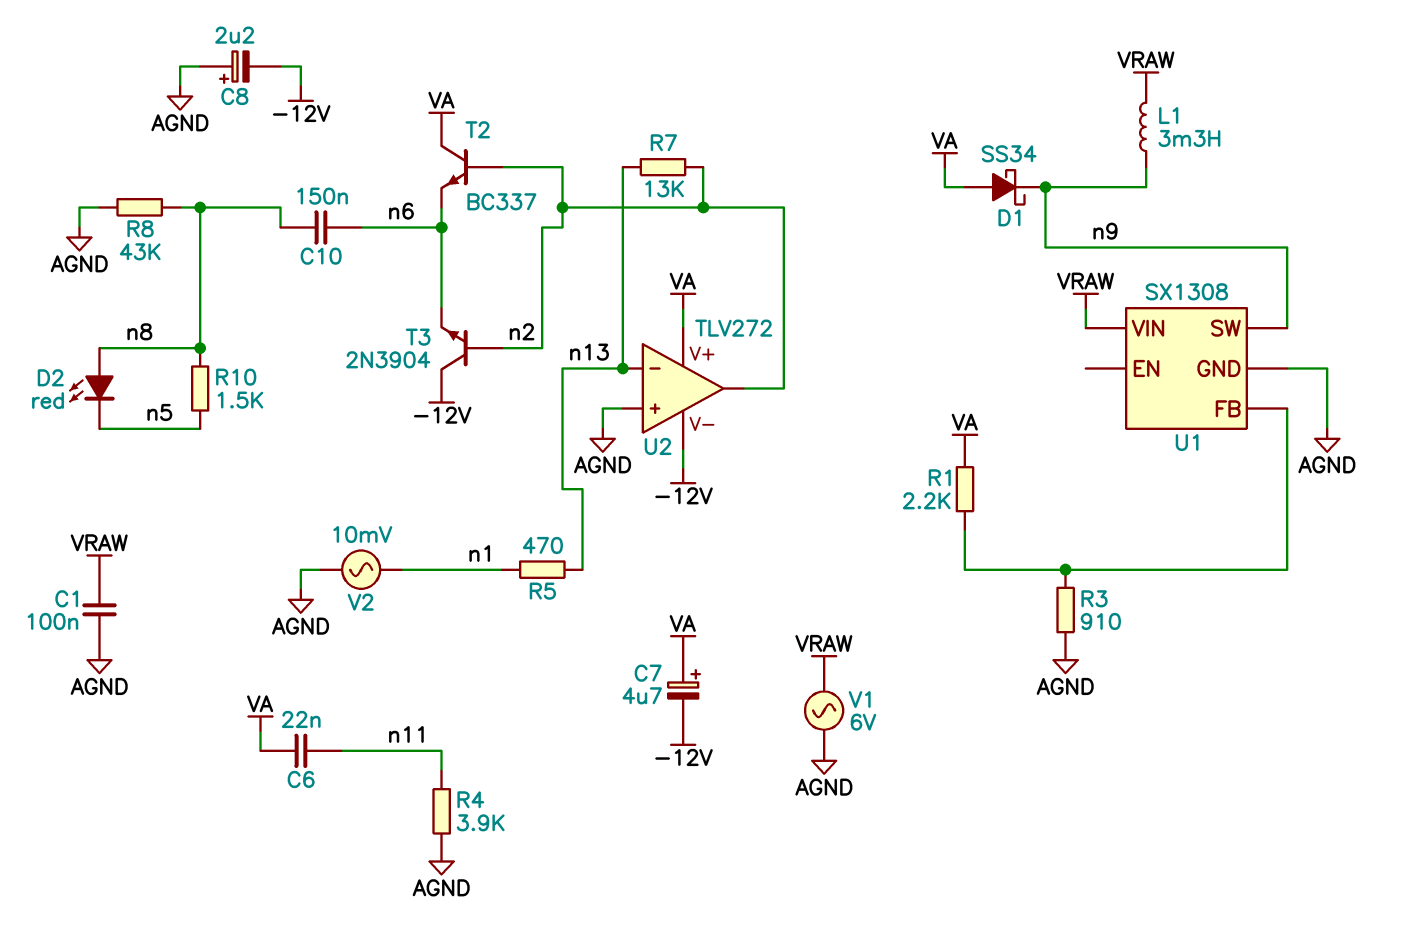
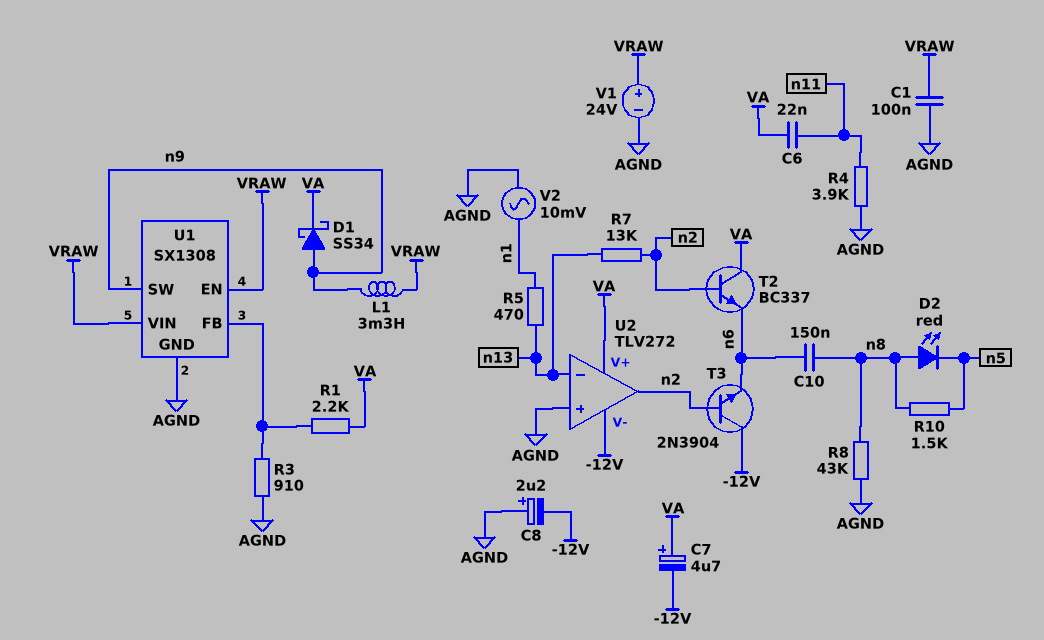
D1: schottky SS34 (A VA, K n9) -> schottky SS34 (A n9, K VA)
U1 pin EN: none -> VRAW
V1: AC 6V (AGND, VRAW) -> 24V (plus VRAW, minus AGND)

